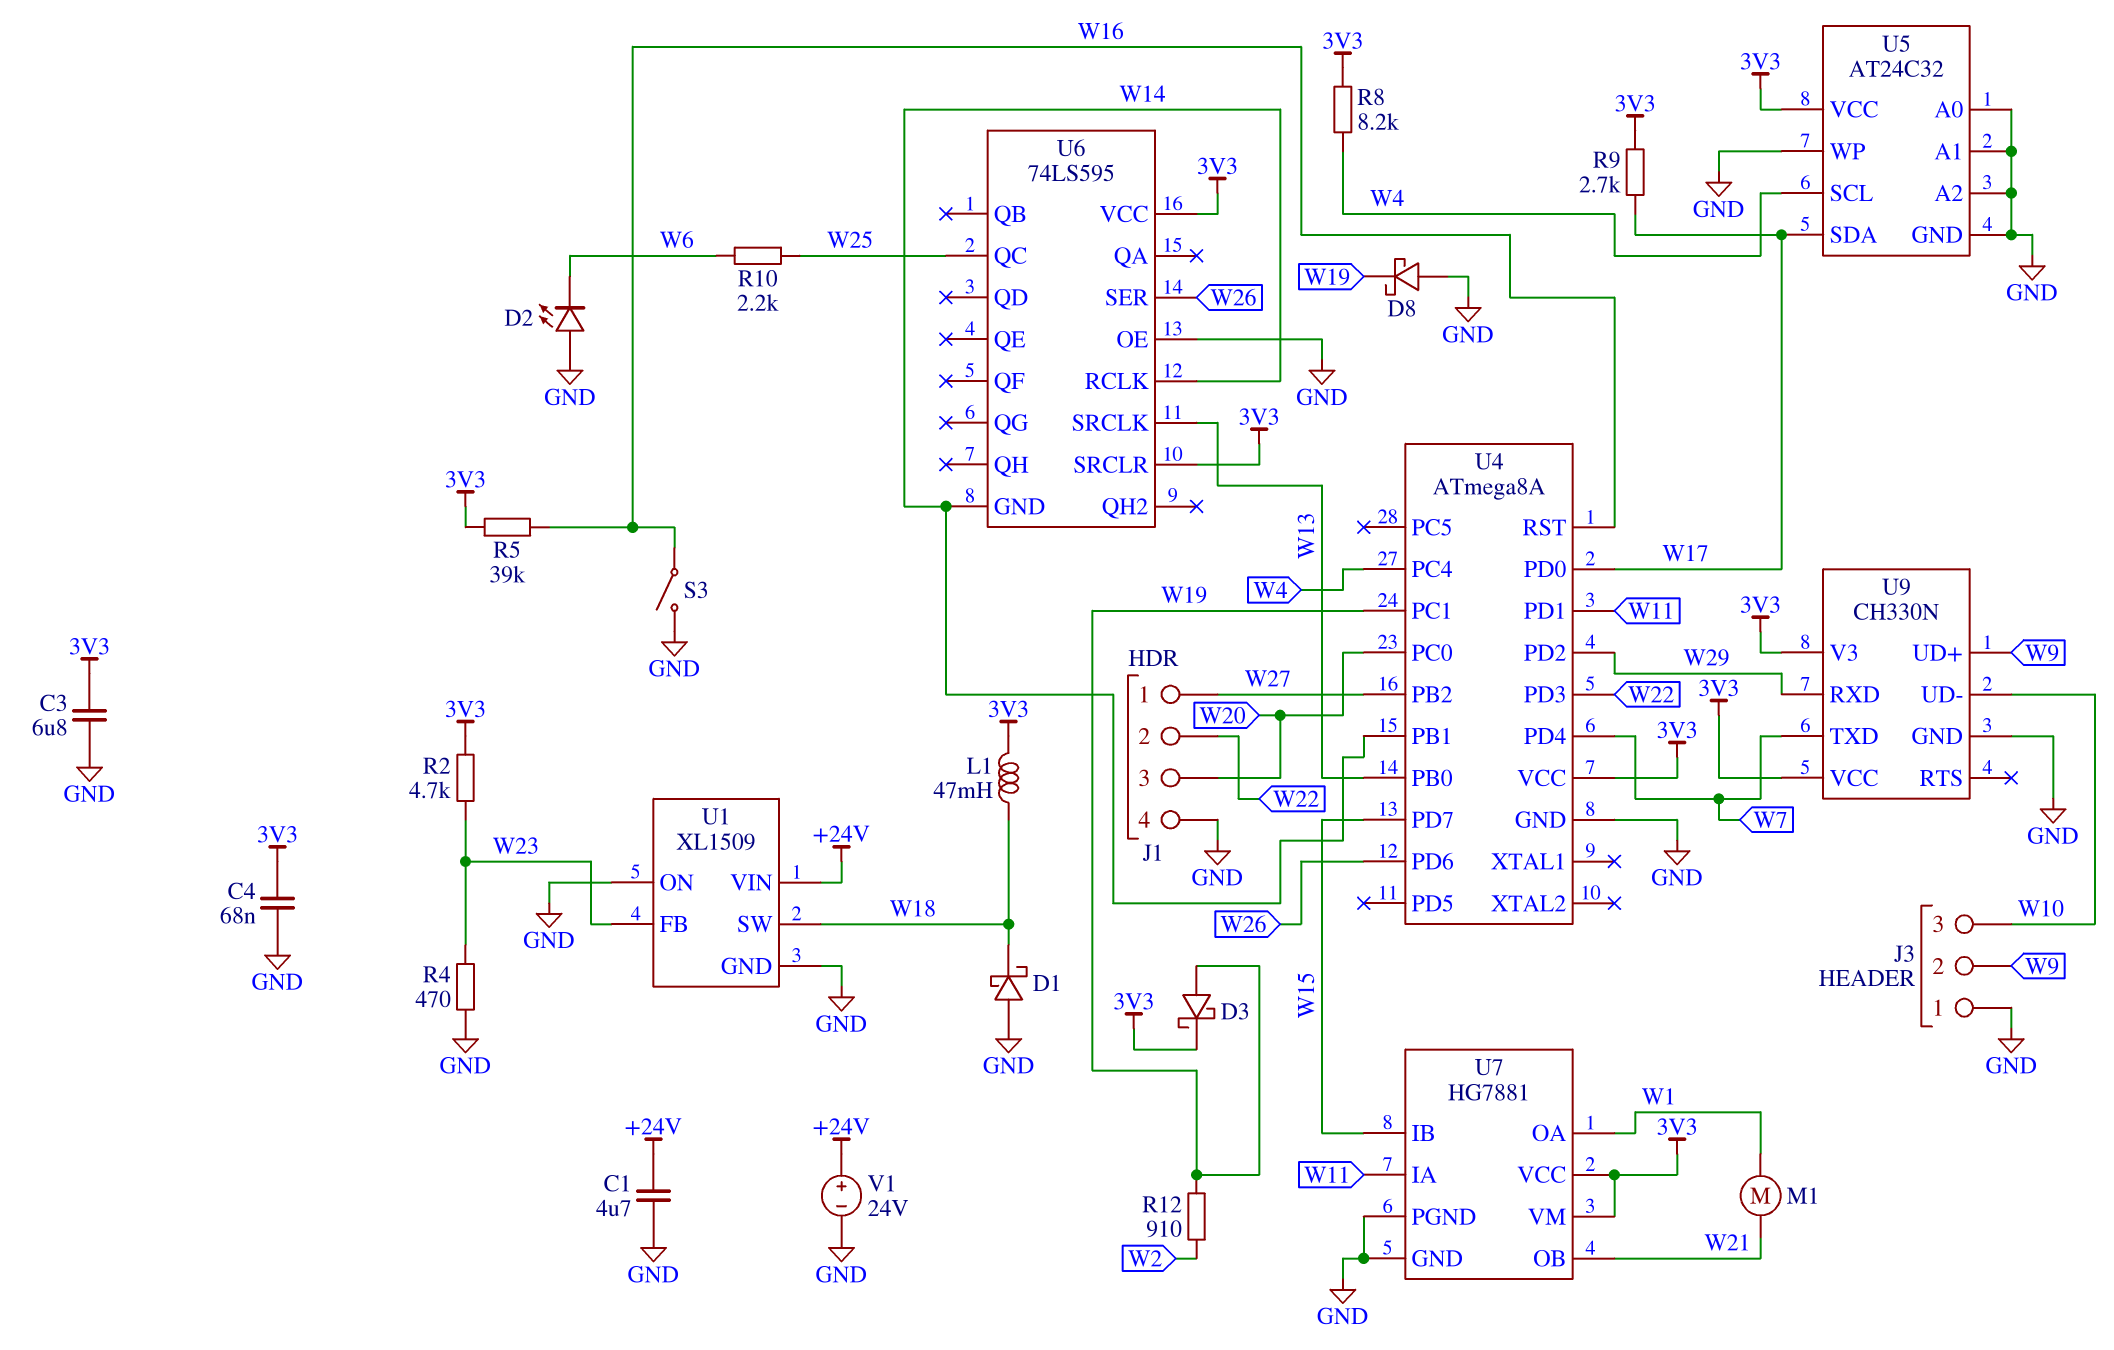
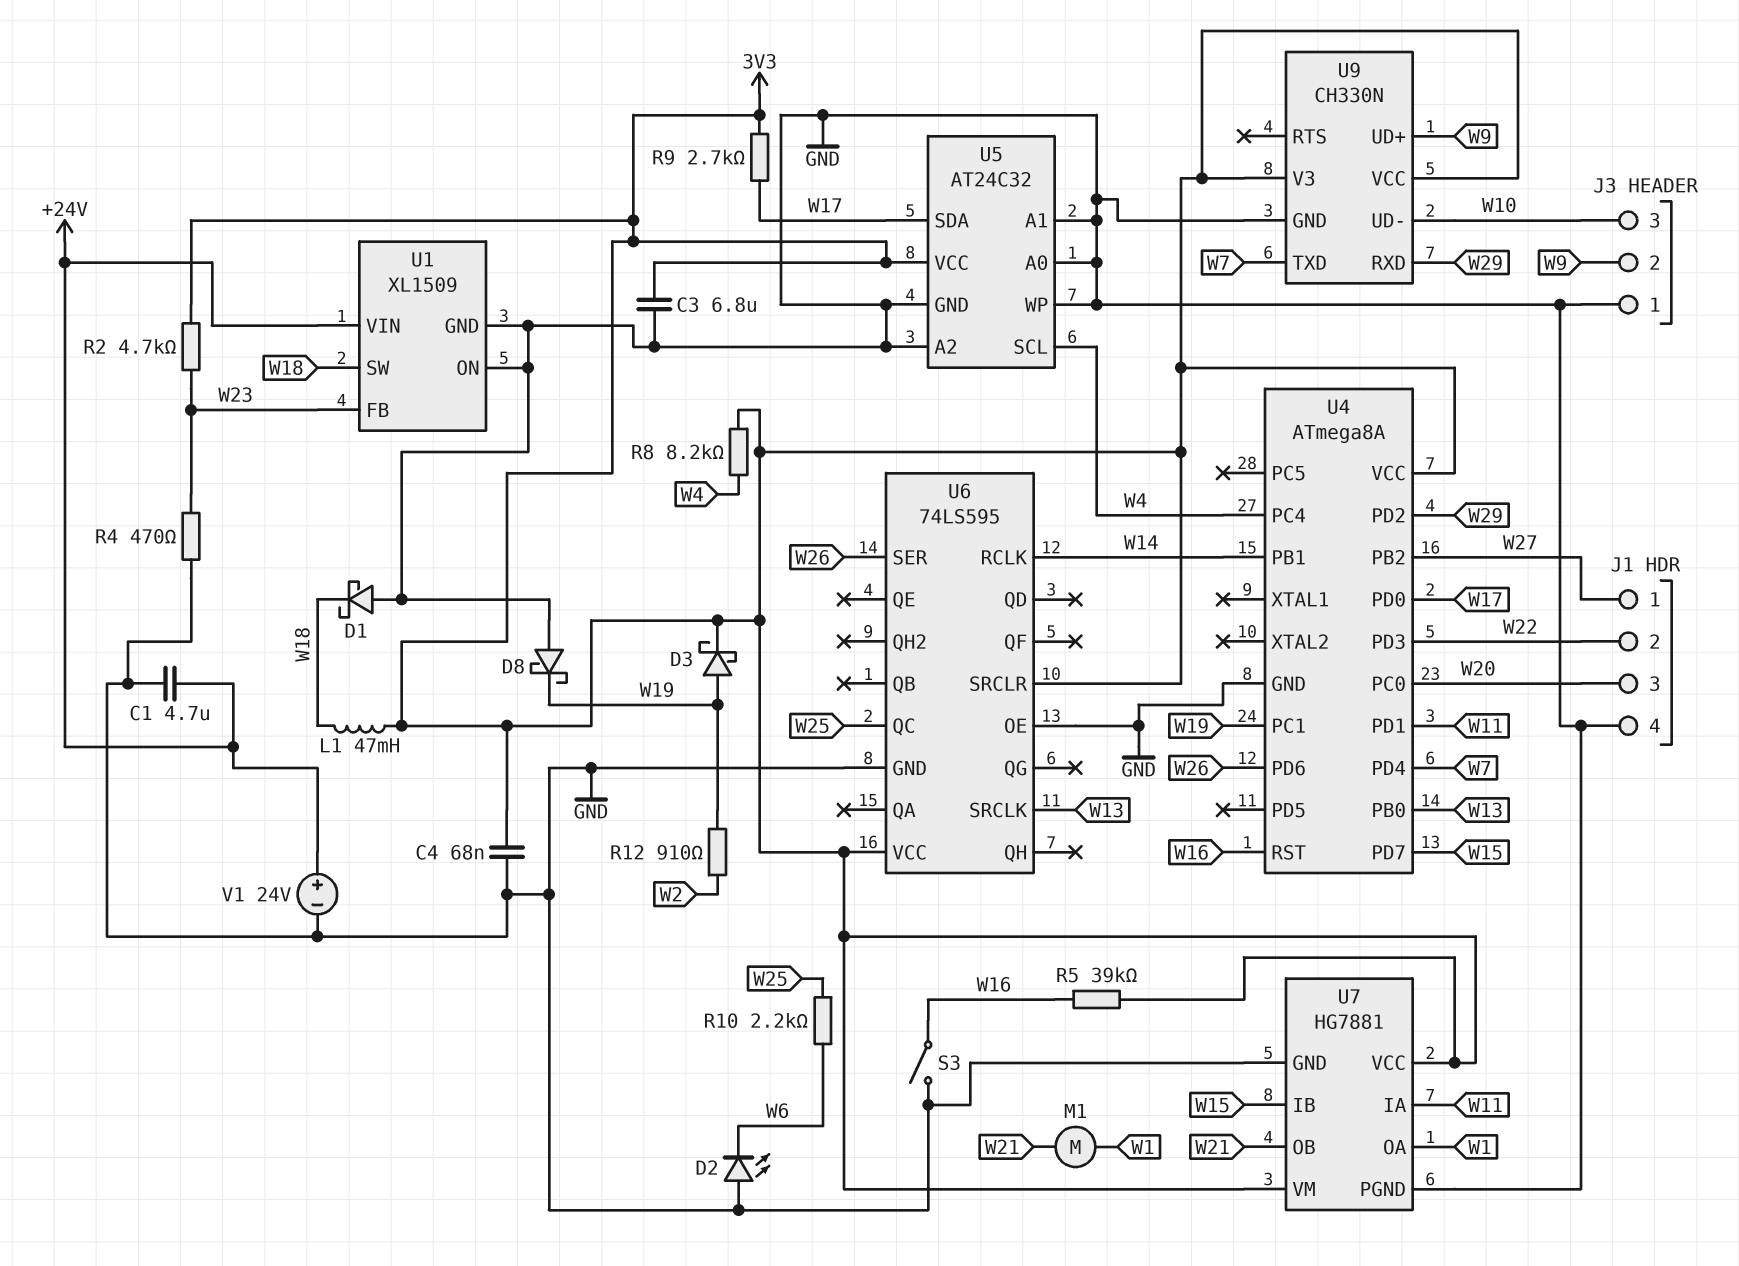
U6 pin GND: W14 -> GND

